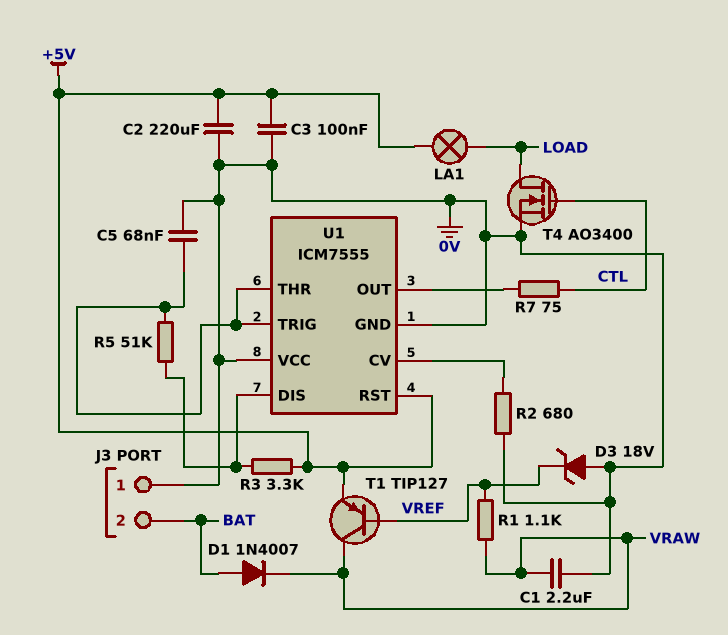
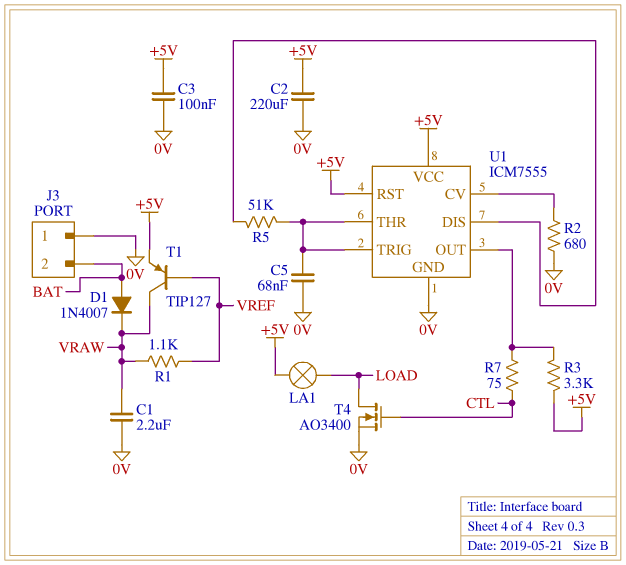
D3: zener 18V (A 0V, K VREF) -> none
R3: 3.3k (+5V, U1/DIS) -> 3.3k (+5V, U1/OUT)
U1 pin VCC: 0V -> +5V

